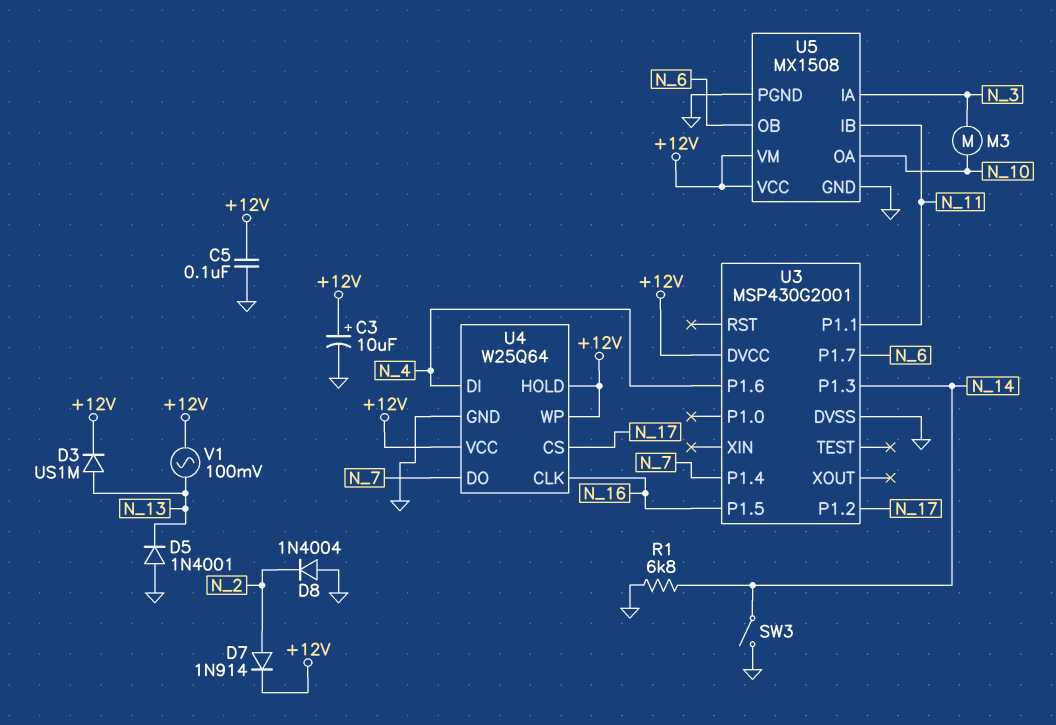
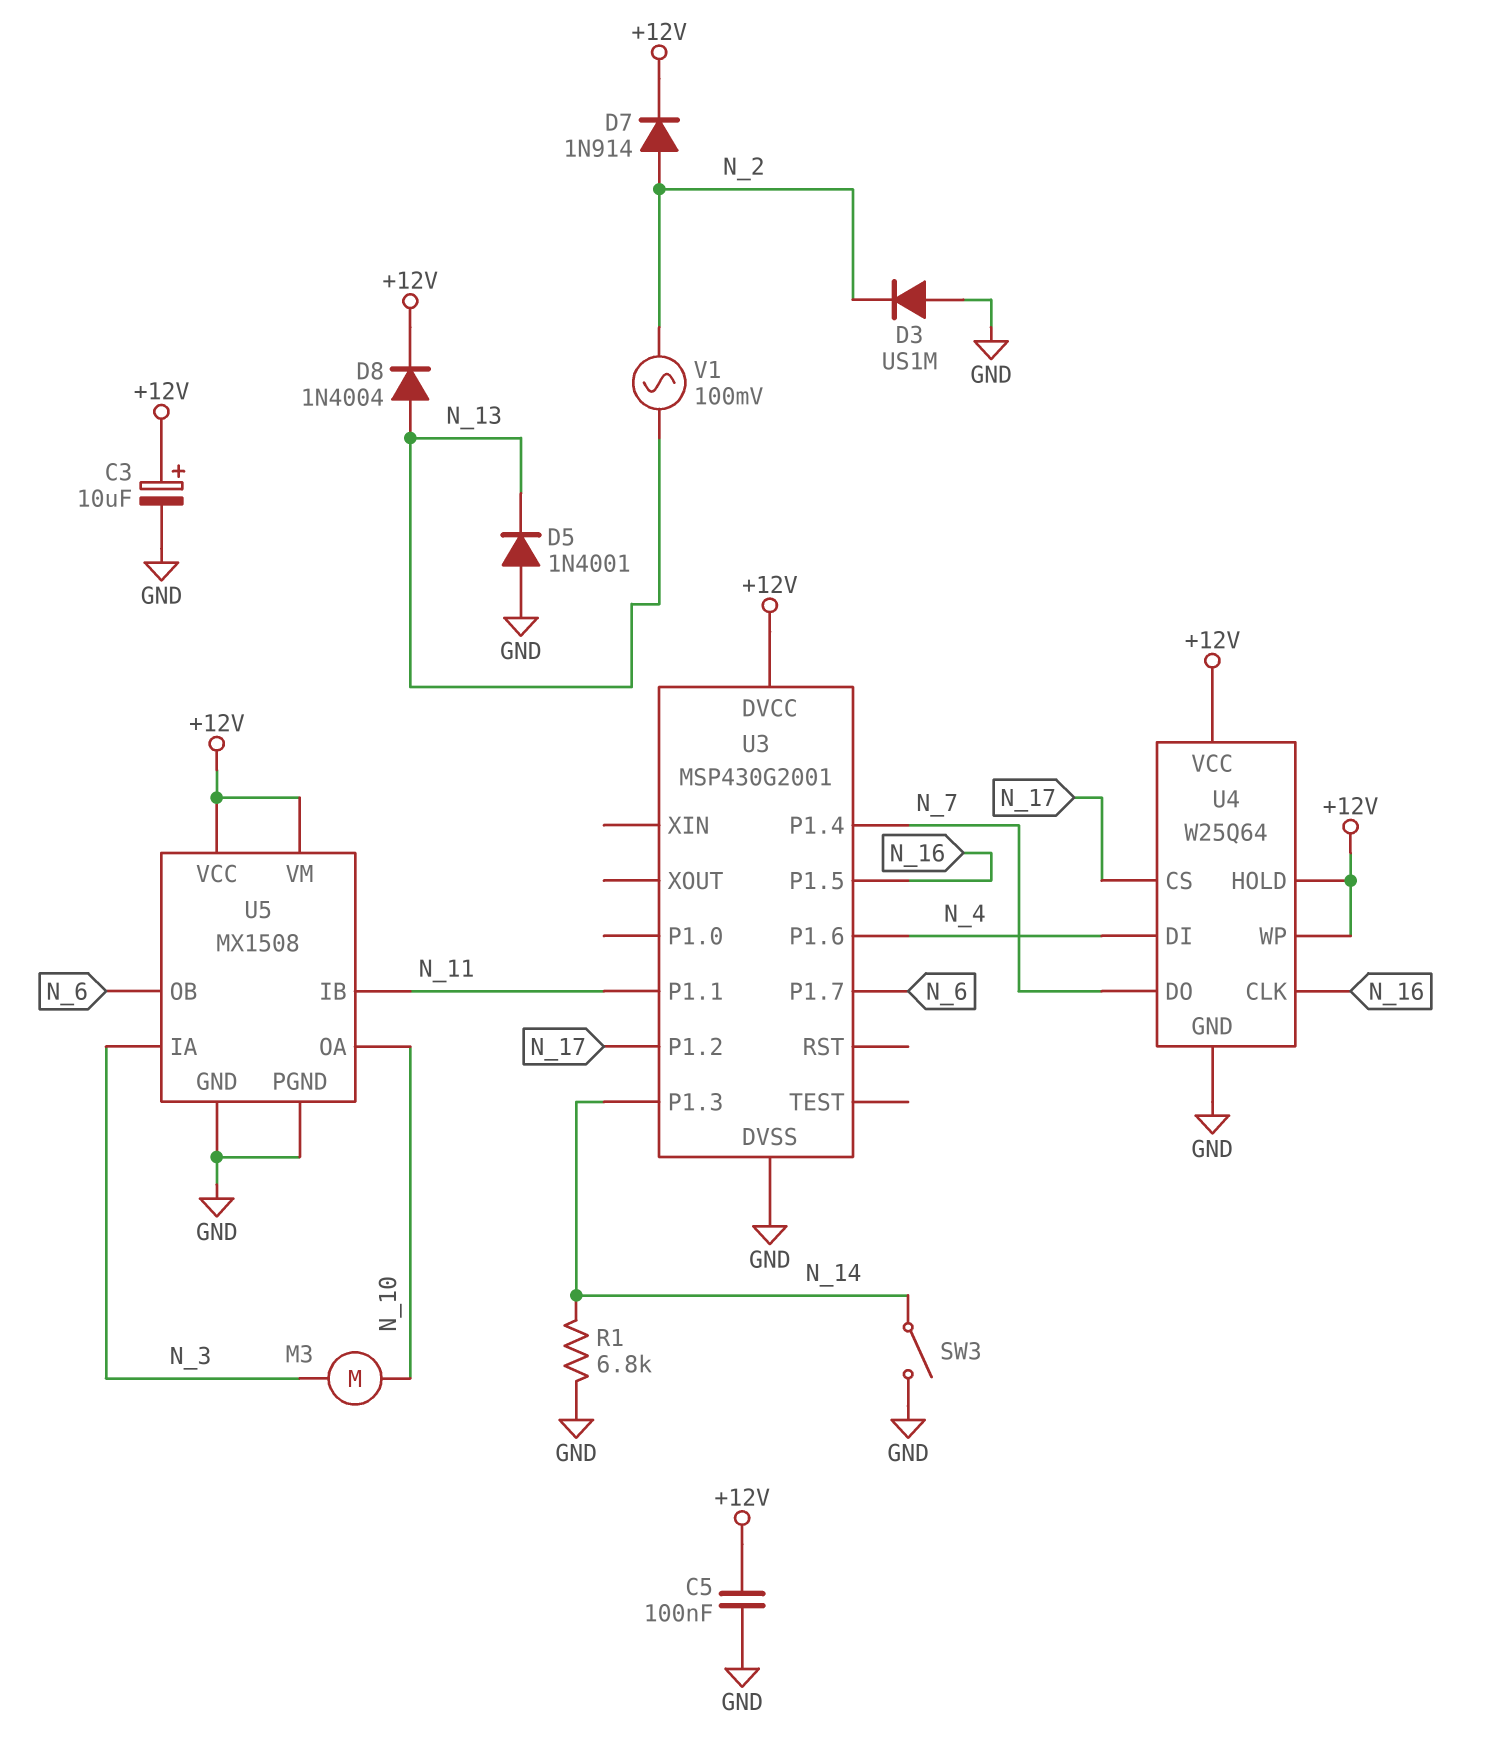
D3: diode US1M (A N_13, K +12V) -> diode US1M (A GND, K N_2)
D8: diode 1N4004 (A GND, K N_2) -> diode 1N4004 (A N_13, K +12V)
V1: AC 100mV (+12V, N_13) -> AC 100mV (N_2, N_13)

